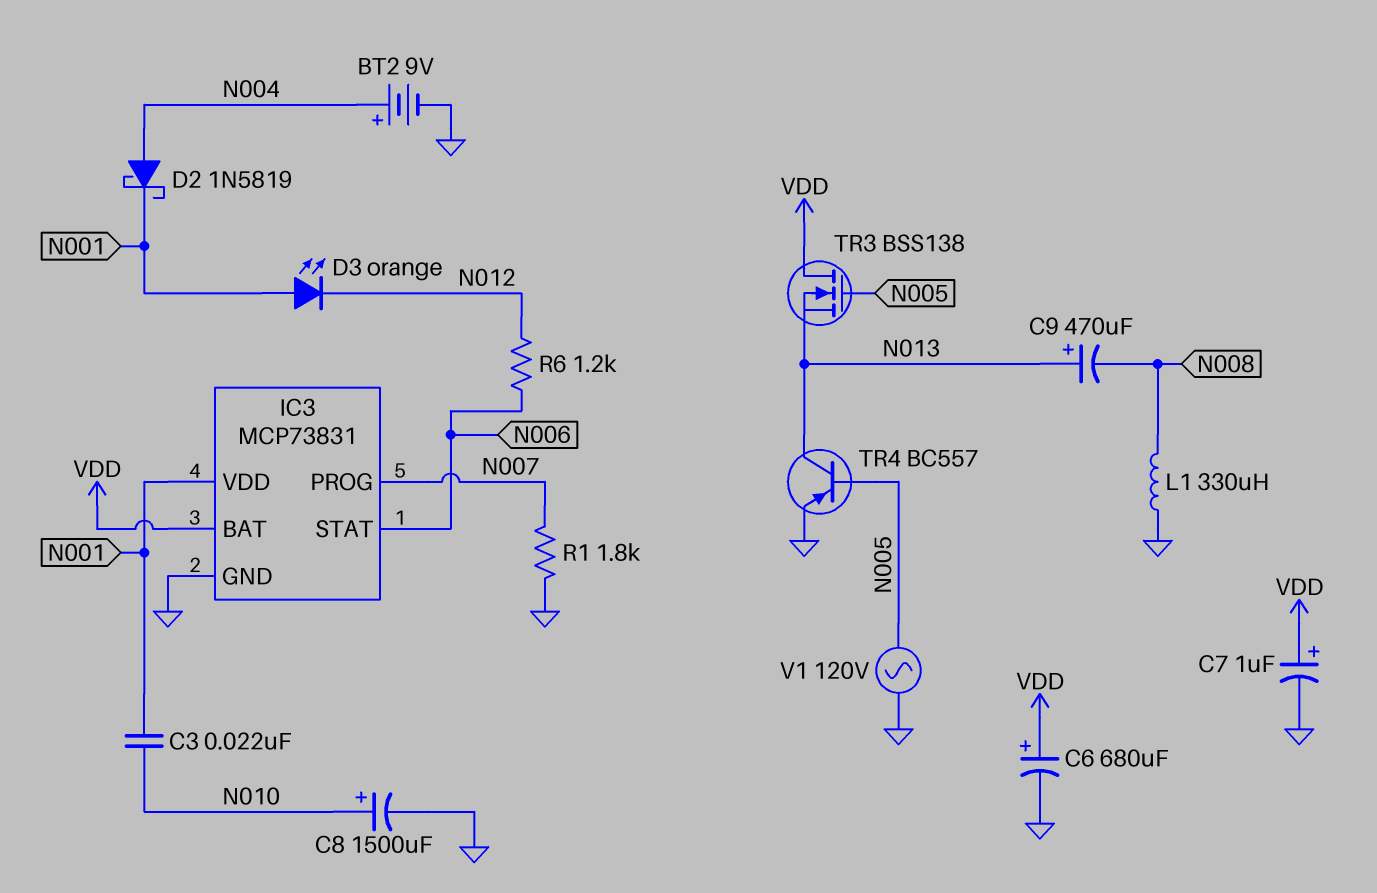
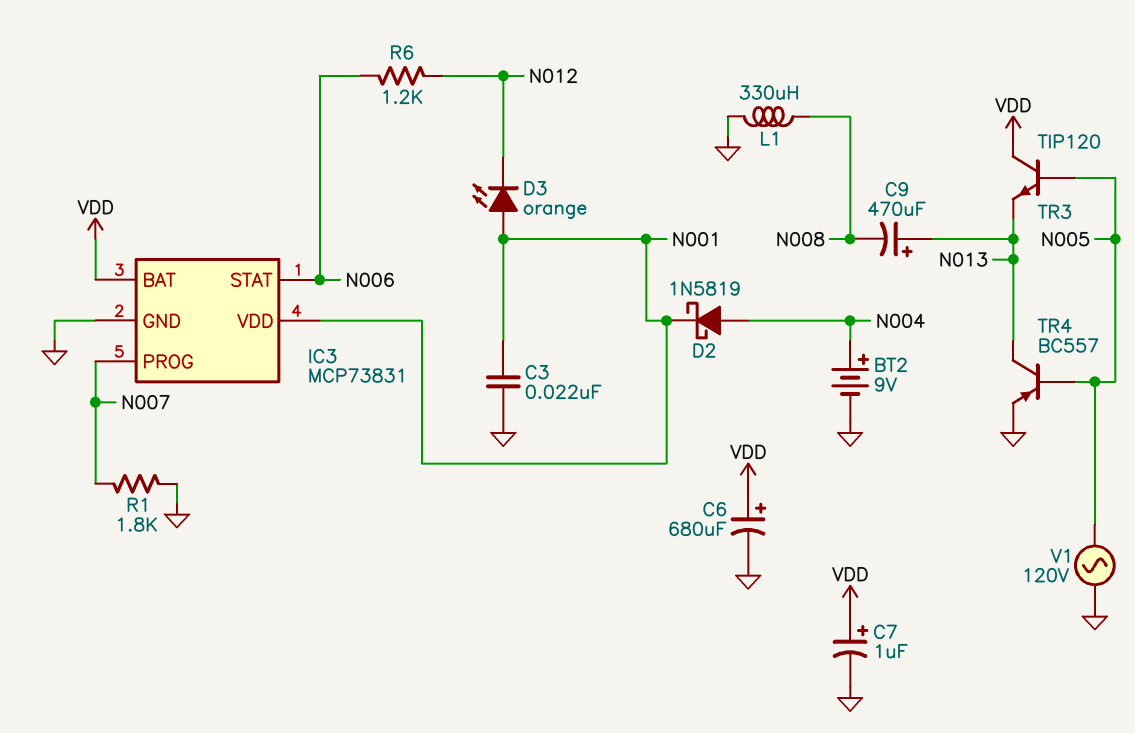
C3: 22nF (N001, N010) -> 22nF (GND, N001)
C8: 1500uF (plus N010, minus GND) -> none
TR3: NMOS BSS138 (G N005, D VDD, S N013) -> NPN TIP120 (B N005, C VDD, E N013)

